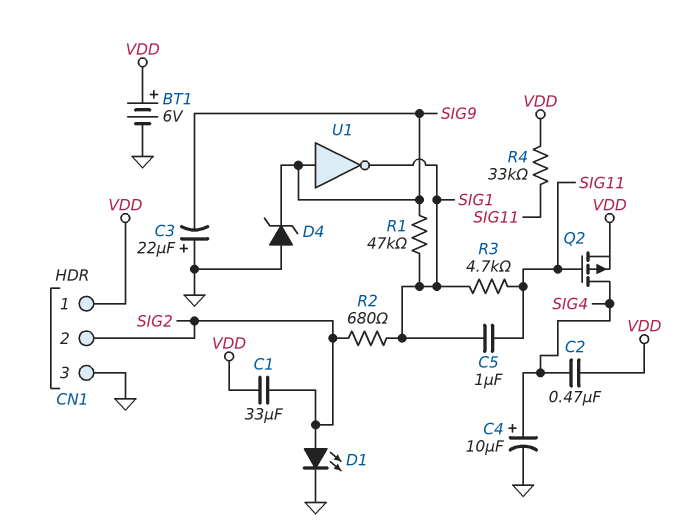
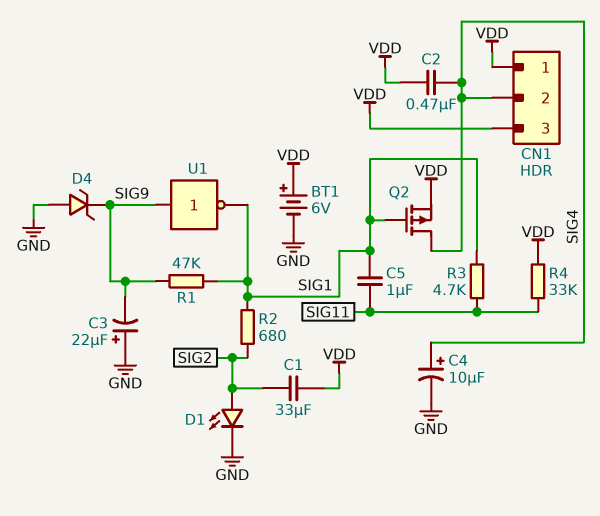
CN1 pin 2: SIG2 -> SIG4
CN1 pin 3: GND -> VDD
Q2: PMOS (G SIG11, D SIG4, S VDD) -> PMOS (G SIG1, D SIG4, S VDD)

